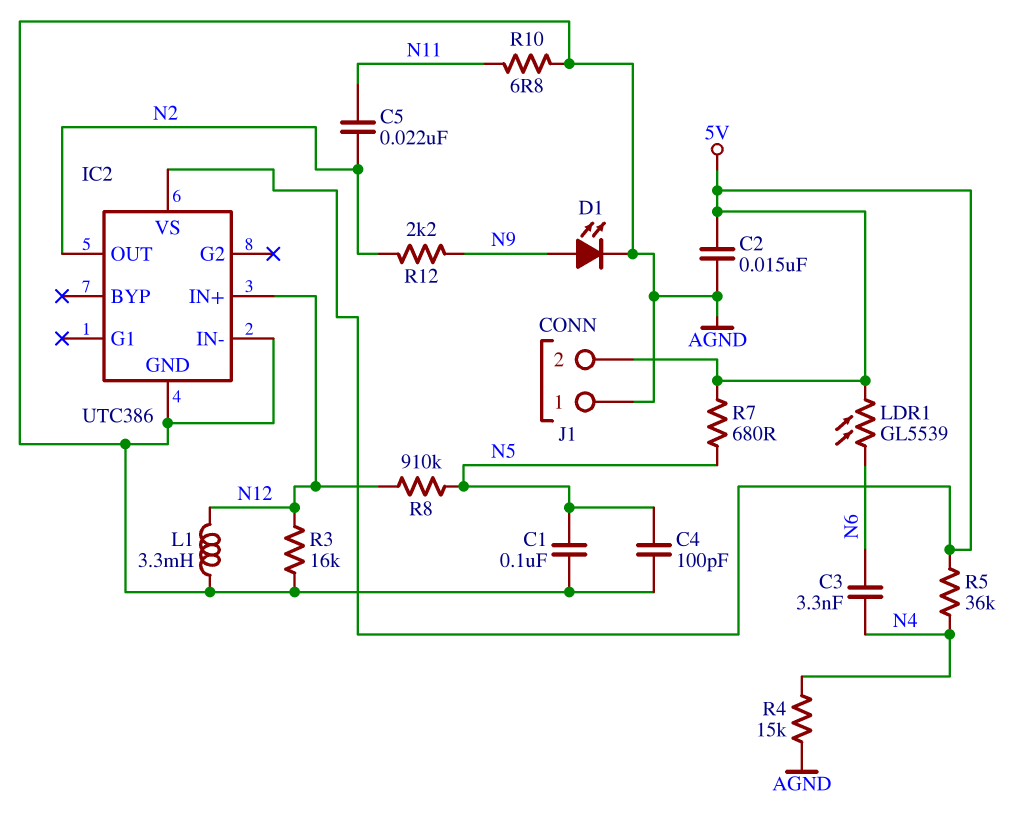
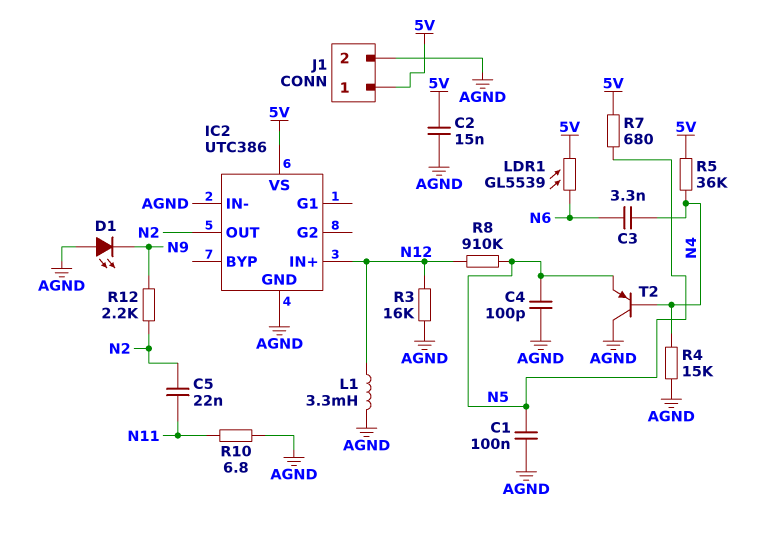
D1: LED (A N9, K AGND) -> LED (A AGND, K N9)
J1 pin 1: AGND -> 5V
J1 pin 2: 5V -> AGND
T2: none -> PNP (B N4, C AGND, E N5)

